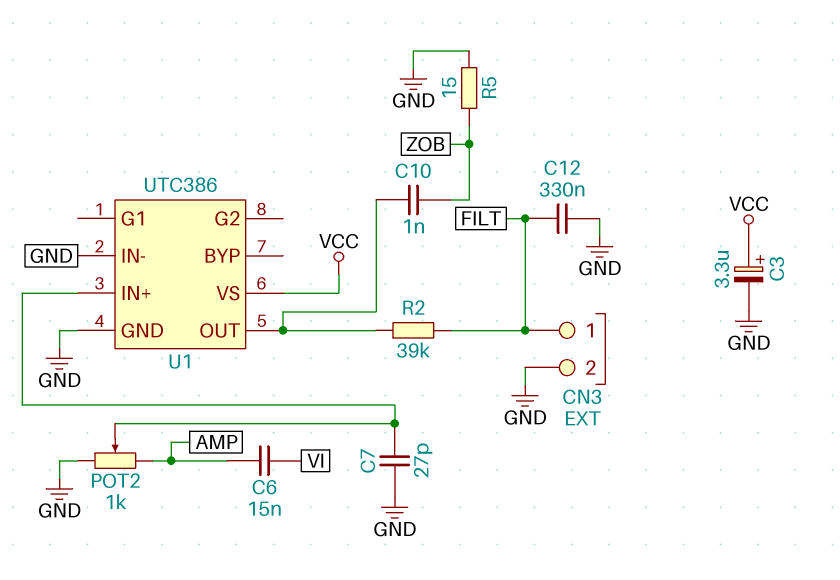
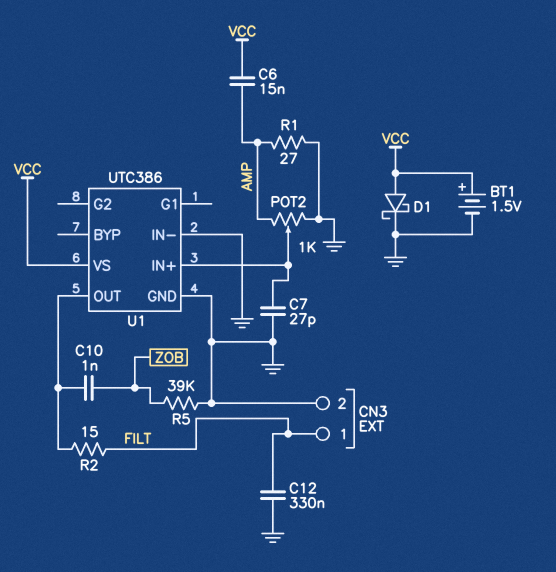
BT1: none -> 1.5V (plus VCC, minus GND)
C3: 3.3uF (plus VCC, minus GND) -> none
C6: 15nF (AMP, VI) -> 15nF (AMP, VCC)
D1: none -> schottky (A VCC, K GND)
R1: none -> 27 (AMP, GND)
R2: 39k (FILT, U1/OUT) -> 15 (FILT, U1/OUT)
R5: 15 (GND, ZOB) -> 39k (GND, ZOB)

